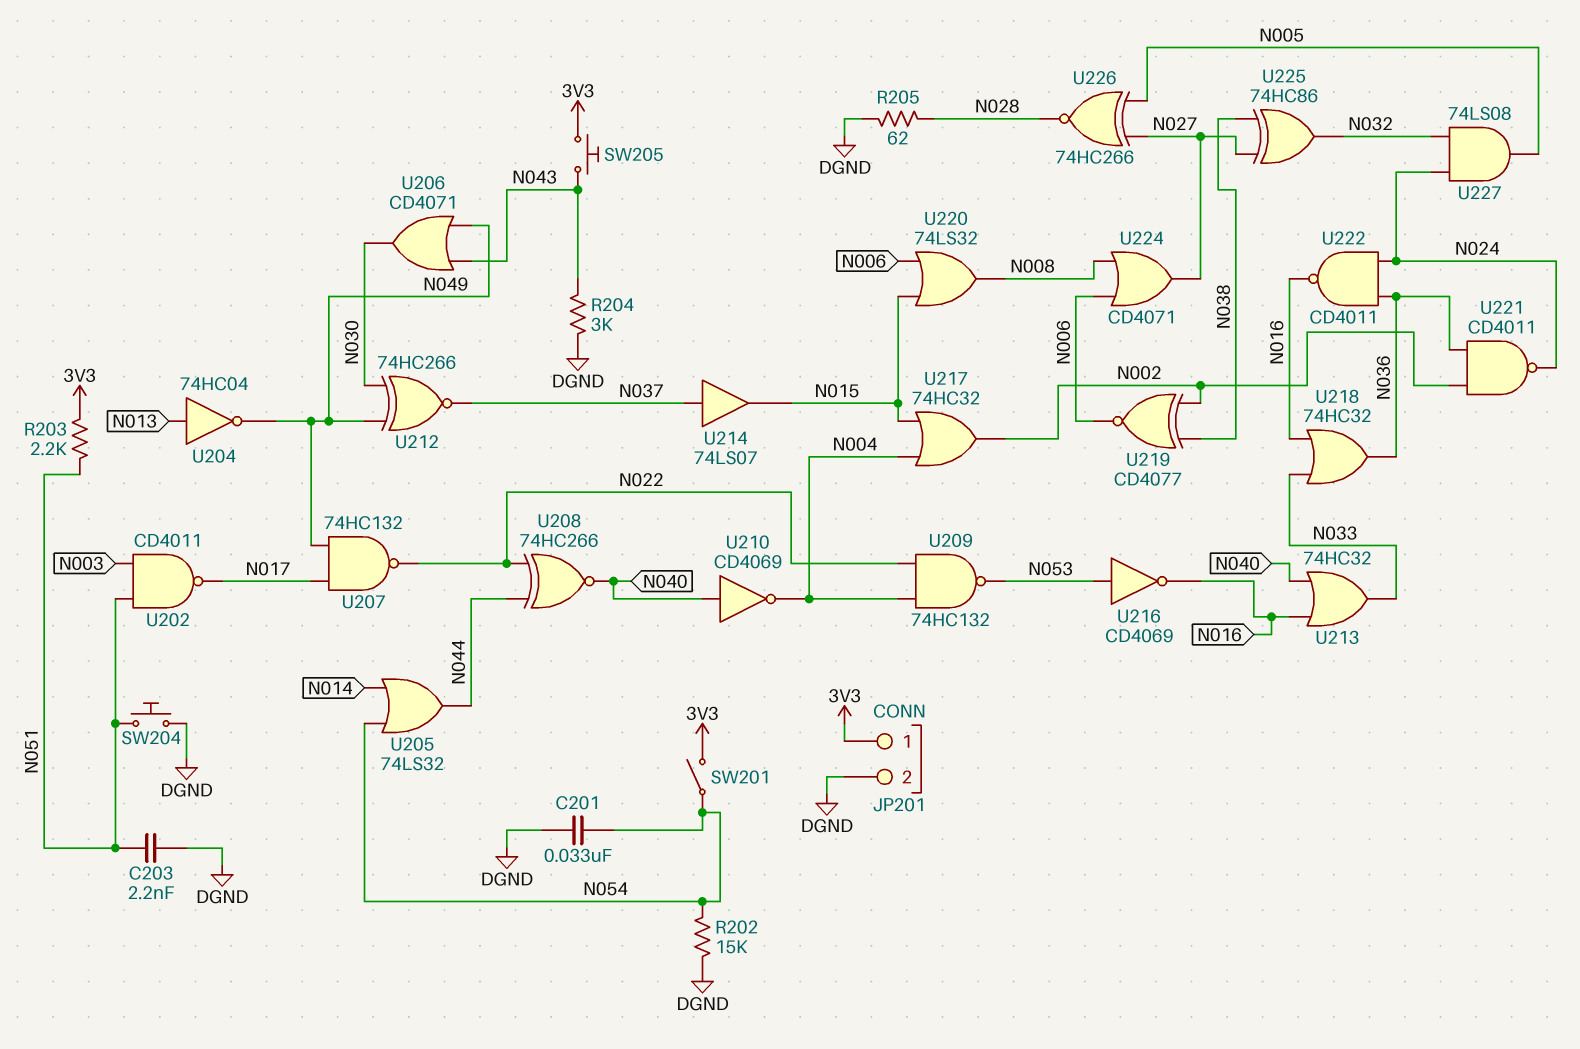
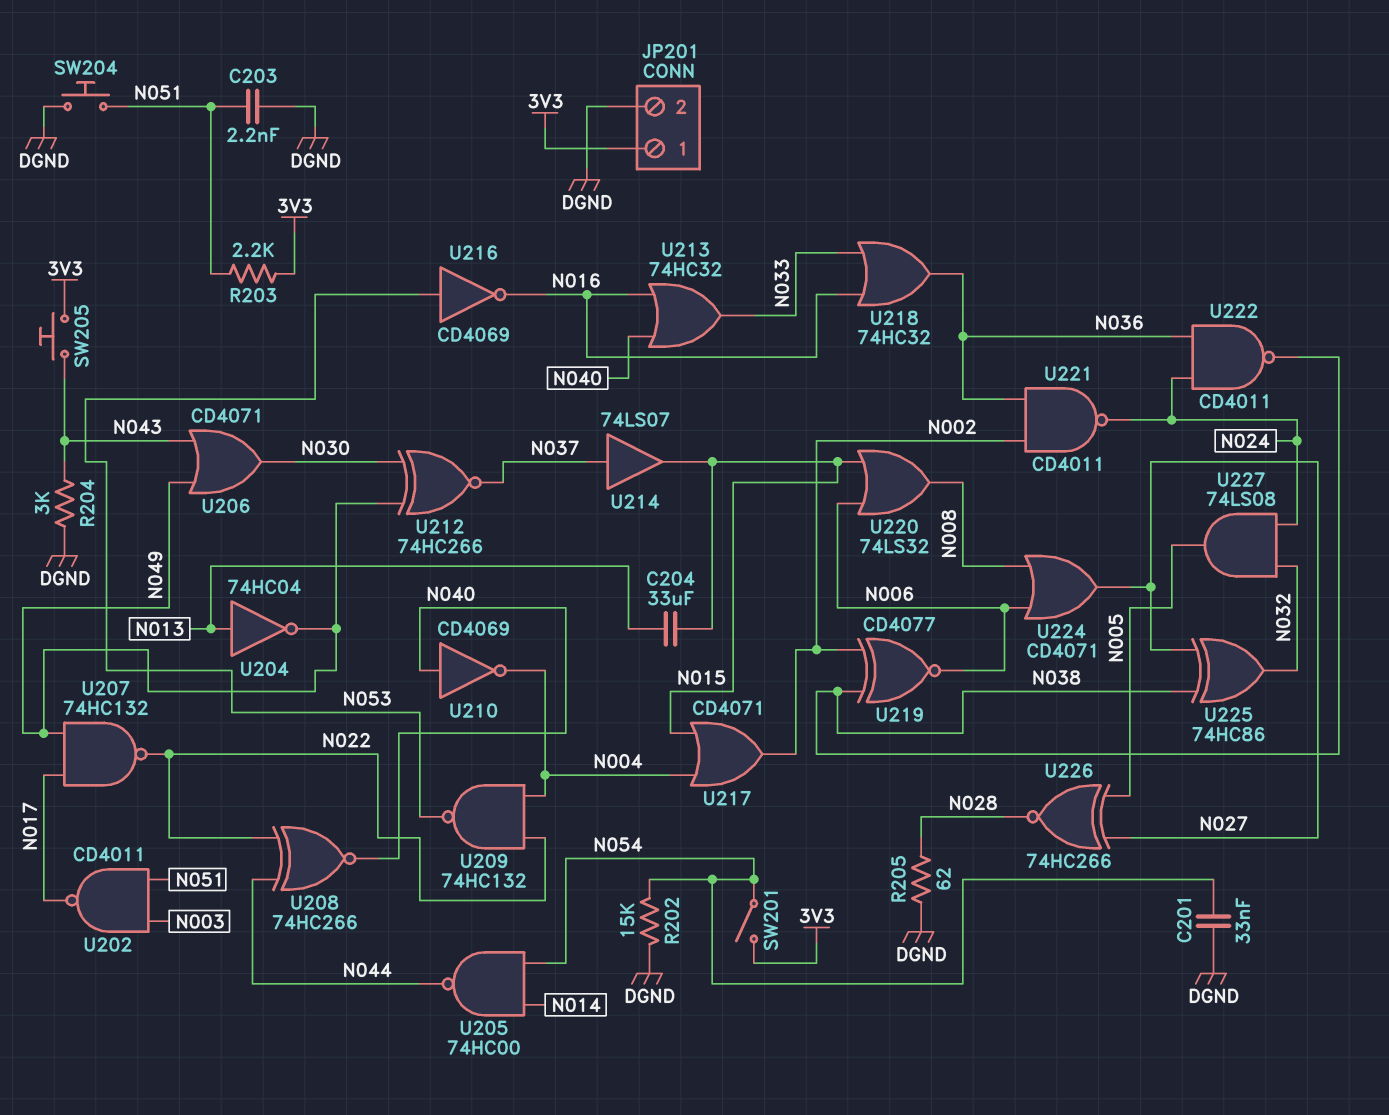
C204: none -> 33uF (N013, N015)
U205: OR 74LS32 (in N014, in N054, out N044) -> NAND 74HC00 (in N014, in N054, out N044)
U217: OR 74HC32 (in N004, in N015, out N002) -> OR CD4071 (in N004, in N015, out N002)
U222: NAND CD4011 (in N024, in N036, out N016) -> NAND CD4011 (in N024, in N036, out N038)

